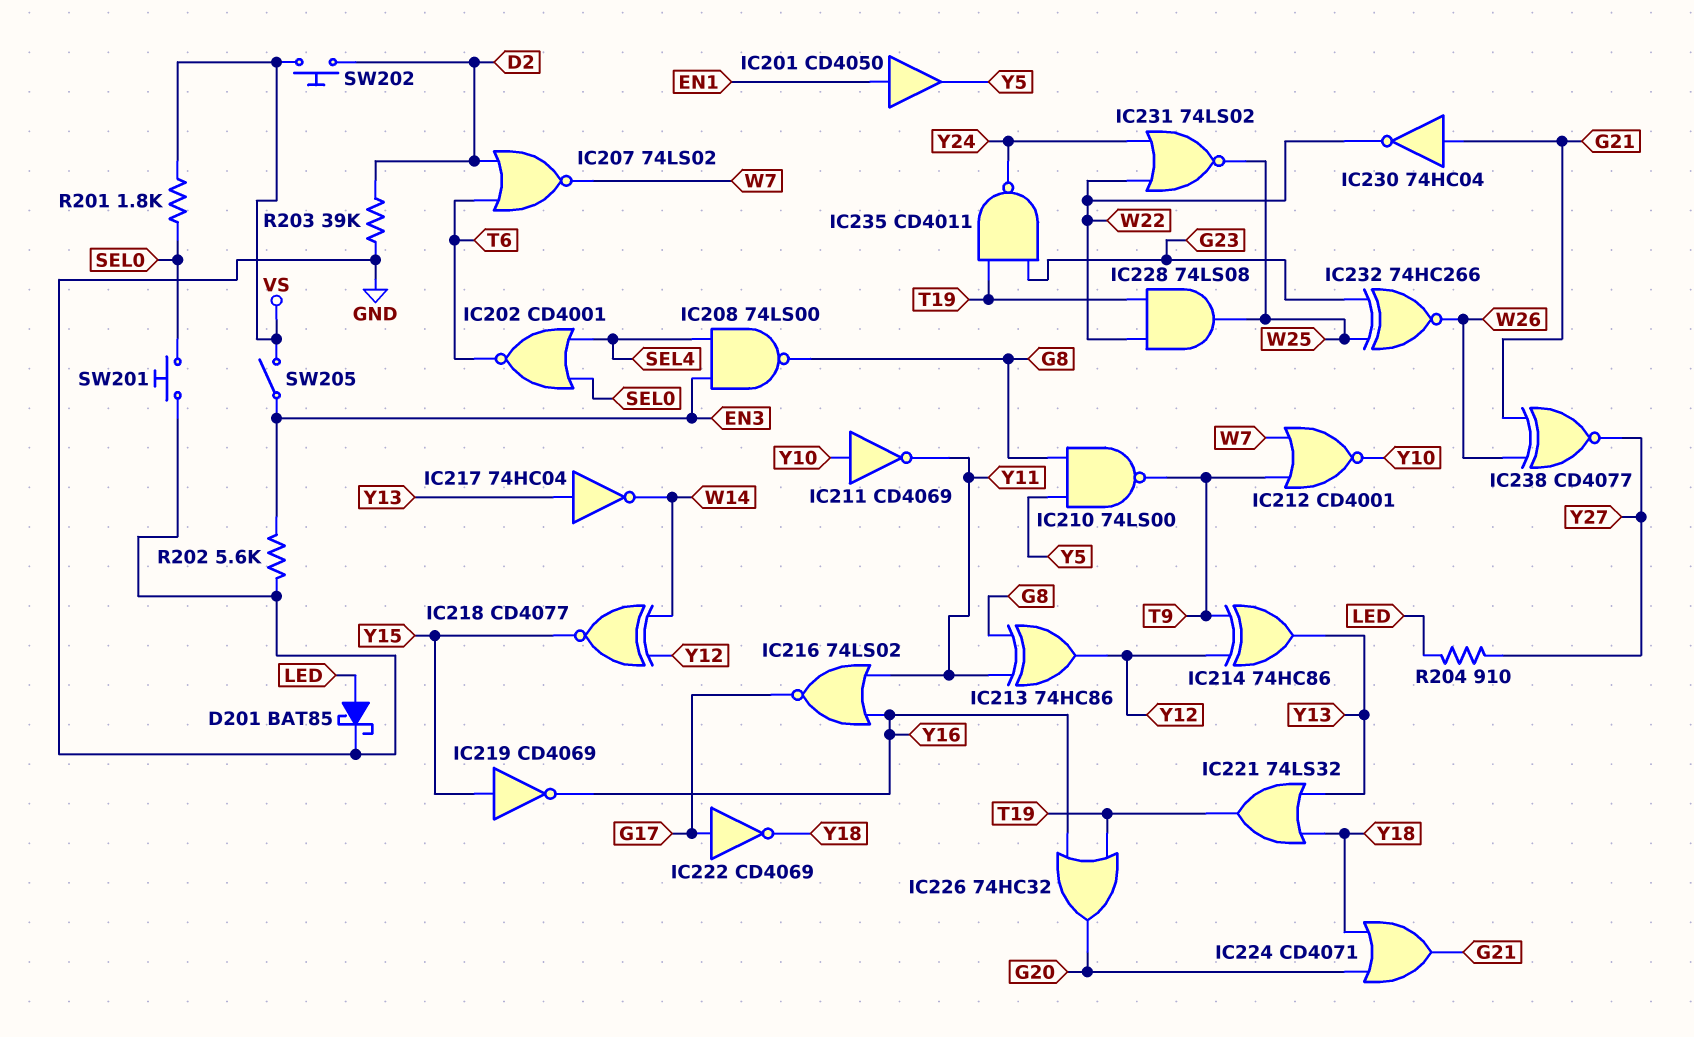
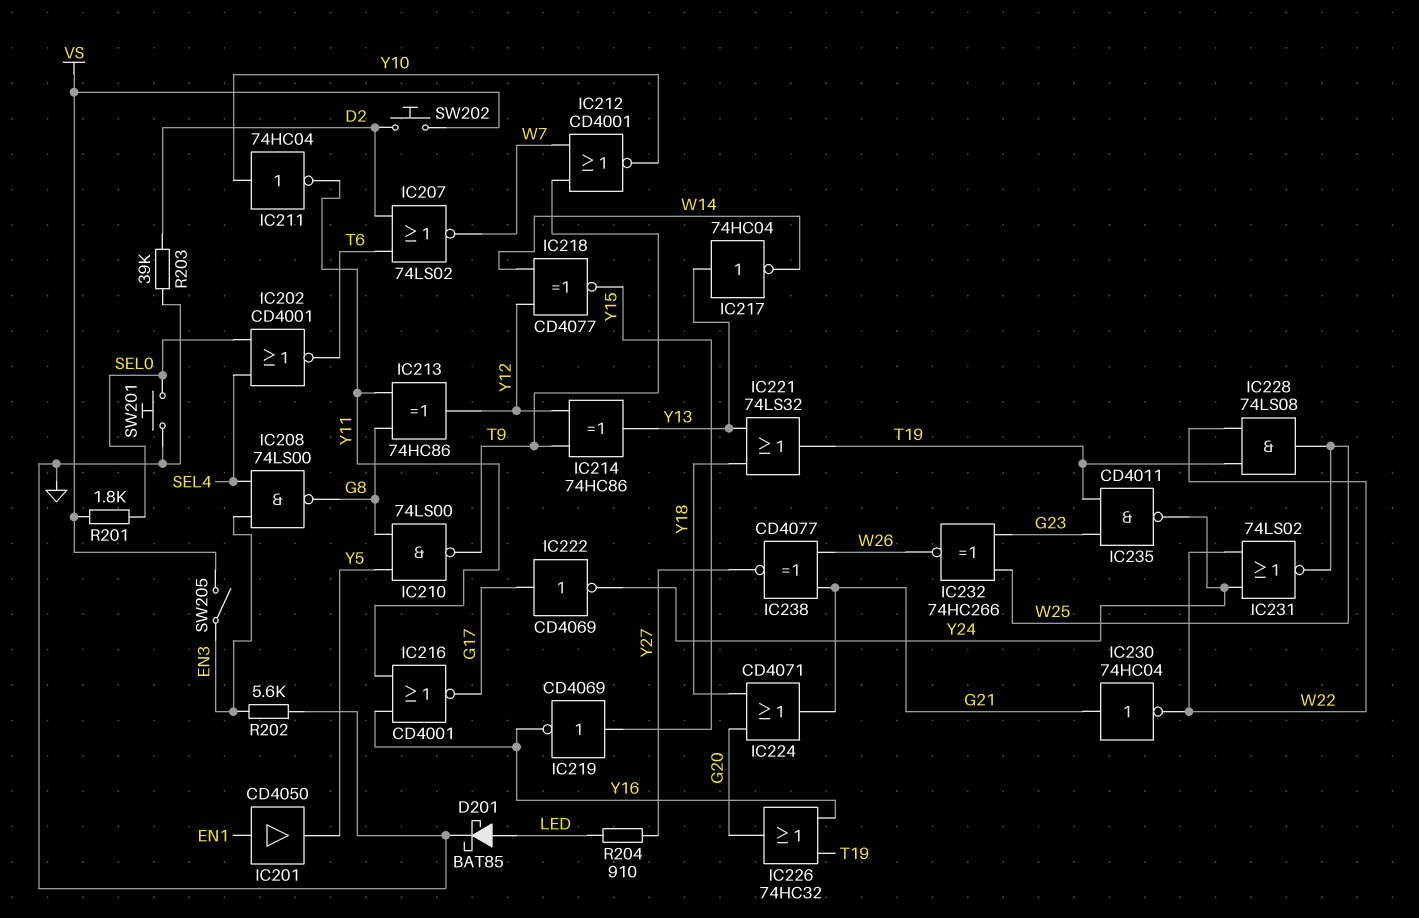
IC211: NOT CD4069 (in Y10, out Y11) -> NOT 74HC04 (in Y10, out Y11)
IC216: NOR 74LS02 (in Y11, in Y16, out G17) -> NOR CD4001 (in Y11, in Y16, out G17)
IC222: NOT CD4069 (in G17, out Y18) -> NOT CD4069 (in G17, out Y24)

